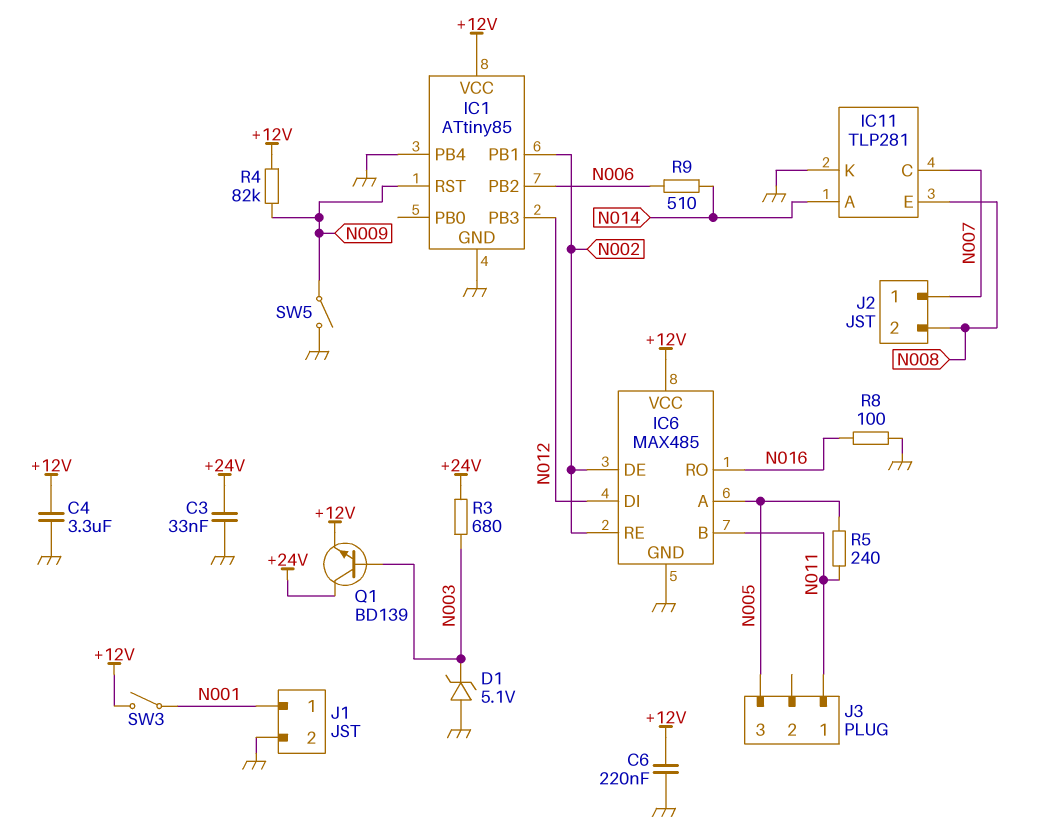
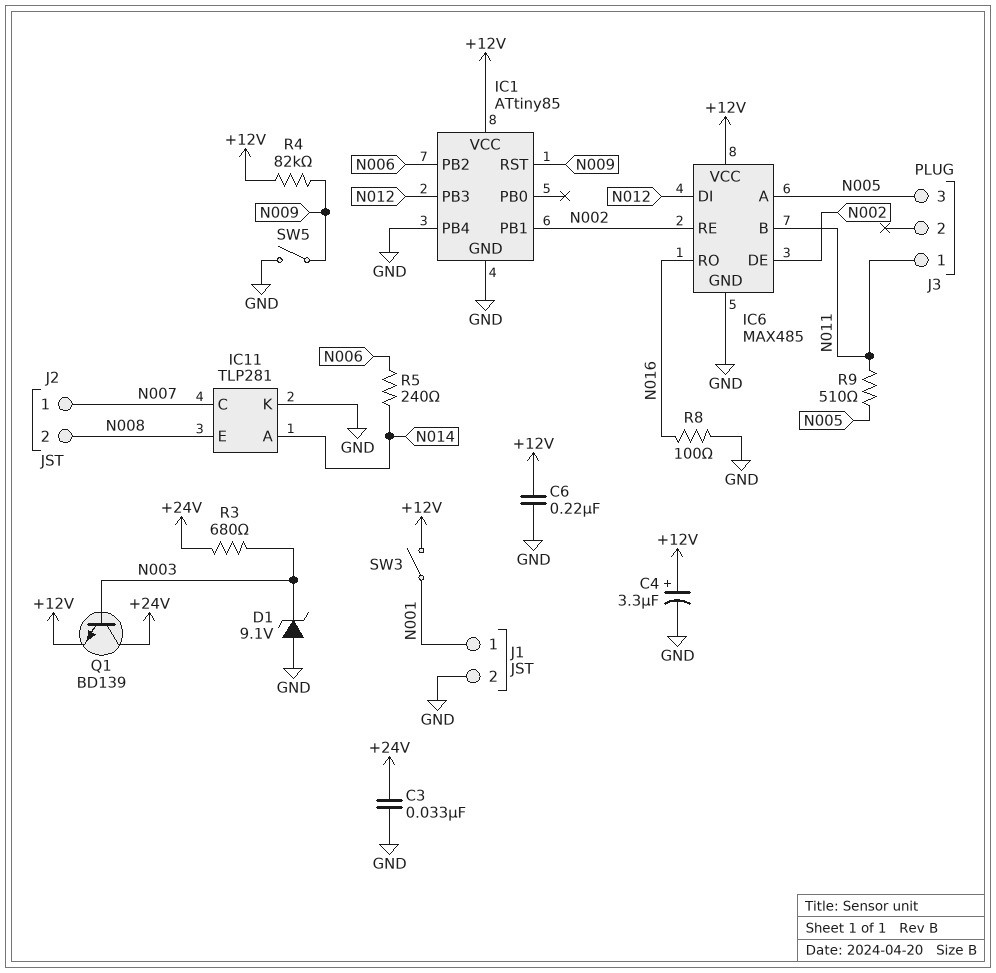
C4: 3.3uF (+12V, GND) -> 3.3uF (plus +12V, minus GND)
D1: zener 5.1V (A GND, K N003) -> zener 9.1V (A GND, K N003)
R5: 240 (N005, N011) -> 240 (N006, N014)
R9: 510 (N006, N014) -> 510 (N005, N011)

